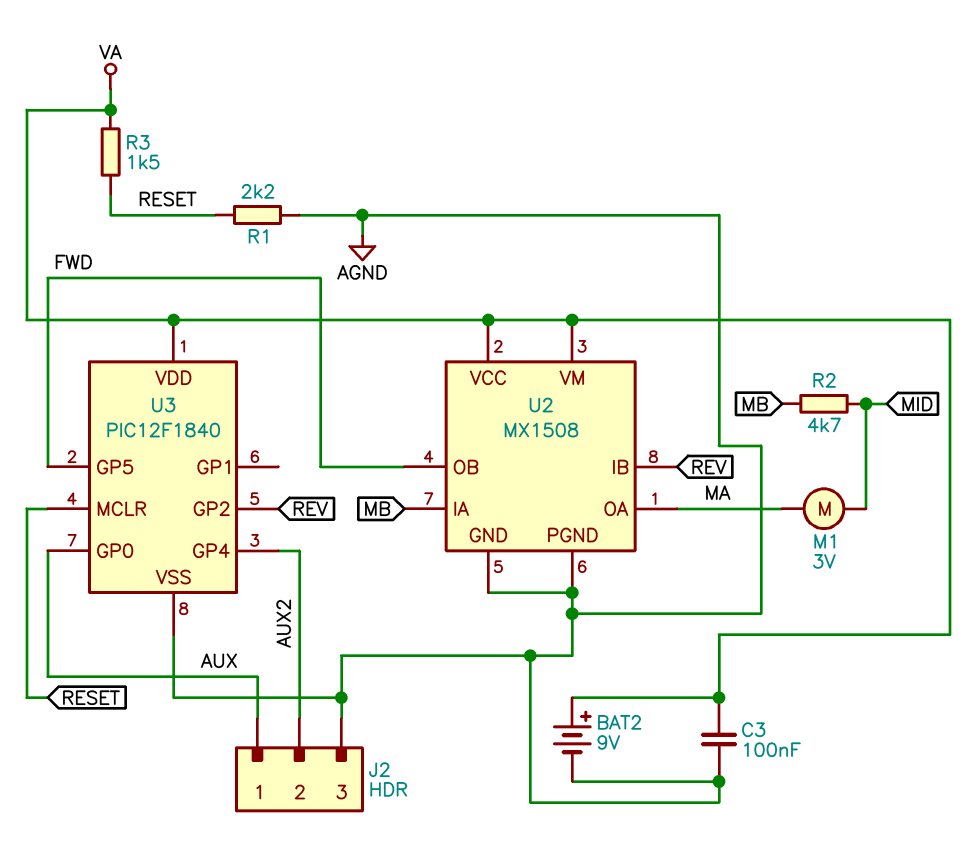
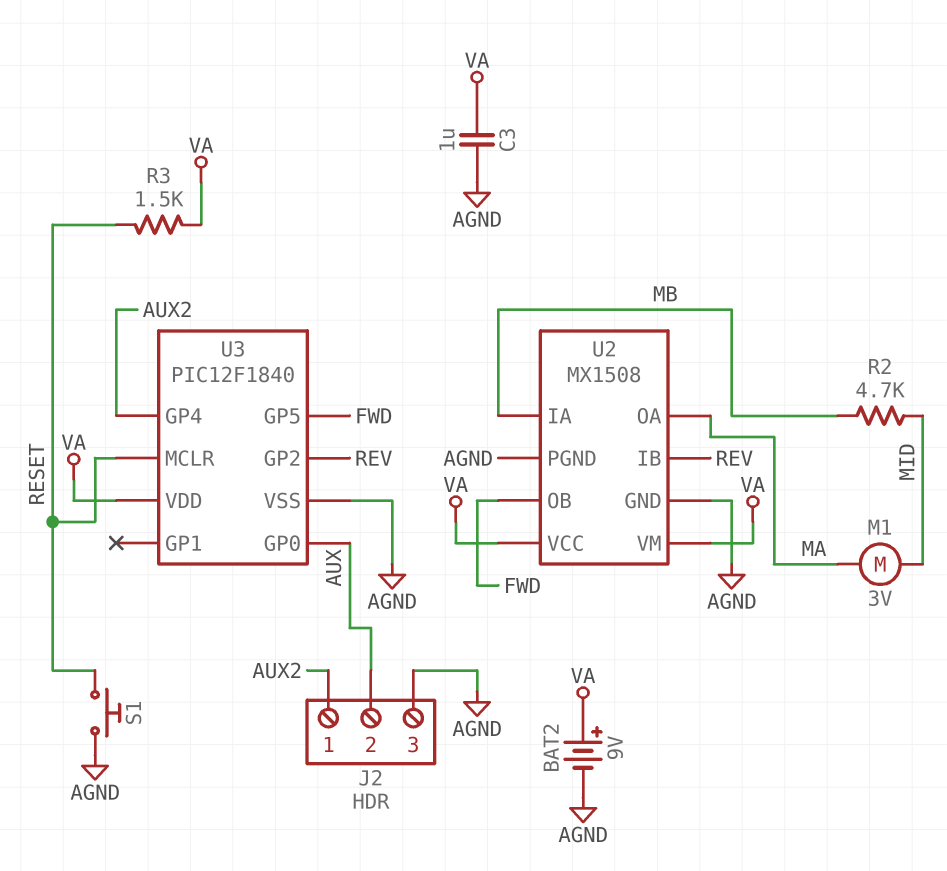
C3: 100nF (AGND, VA) -> 1uF (AGND, VA)
J2 pin 1: AUX -> AUX2
J2 pin 2: AUX2 -> AUX
R1: 2.2k (AGND, RESET) -> none
S1: none -> button (AGND, RESET)

